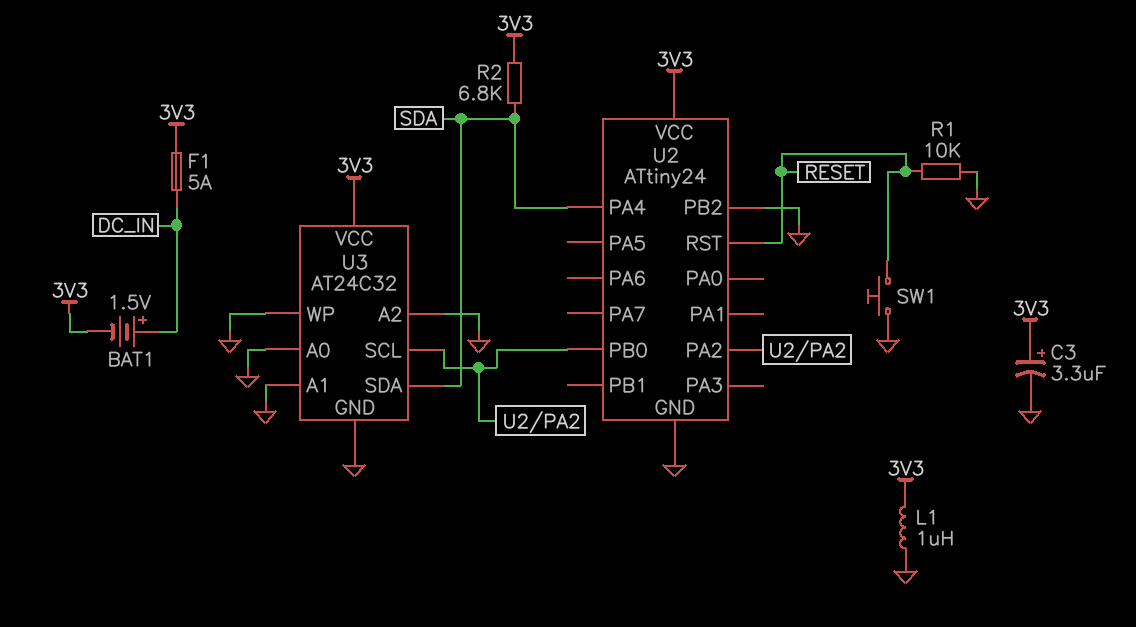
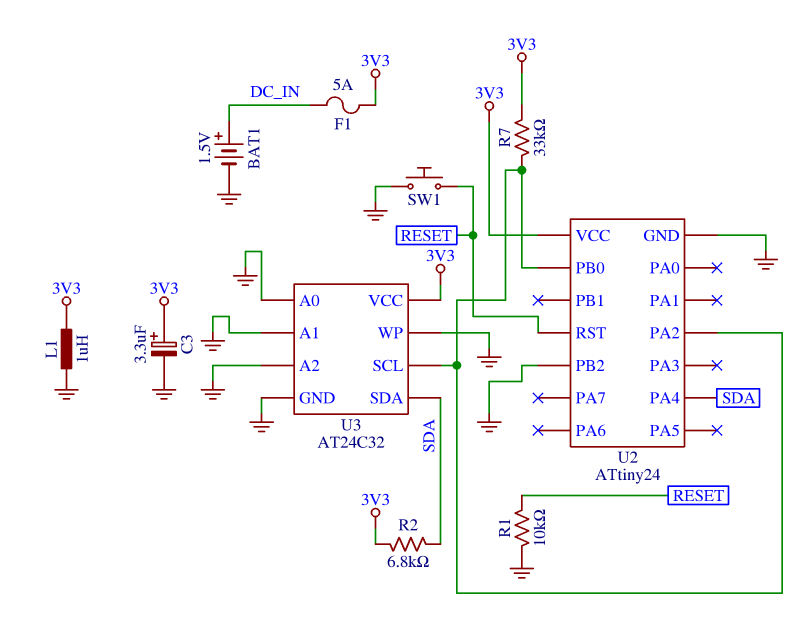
BAT1: 1.5V (plus DC_IN, minus 3V3) -> 1.5V (plus DC_IN, minus GND)
R7: none -> 33k (3V3, U2/PA2)

